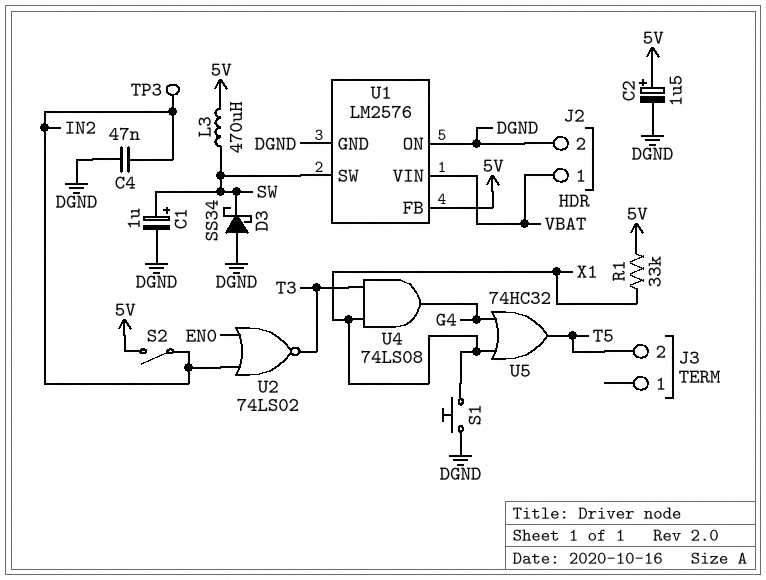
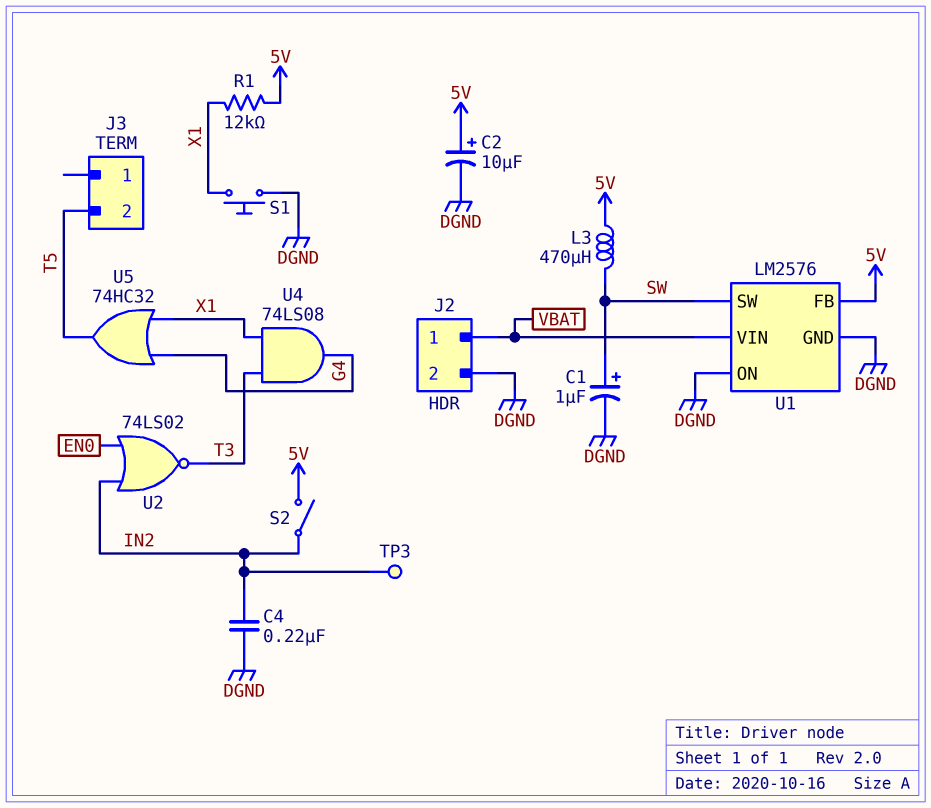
C2: 1.5uF (plus 5V, minus DGND) -> 10uF (plus 5V, minus DGND)
C4: 47nF (DGND, IN2) -> 220nF (DGND, IN2)
D3: schottky SS34 (A DGND, K SW) -> none
R1: 33k (5V, X1) -> 12k (5V, X1)

